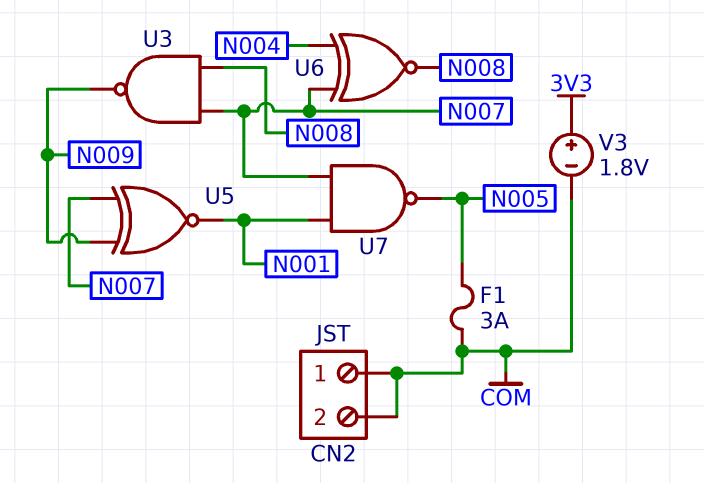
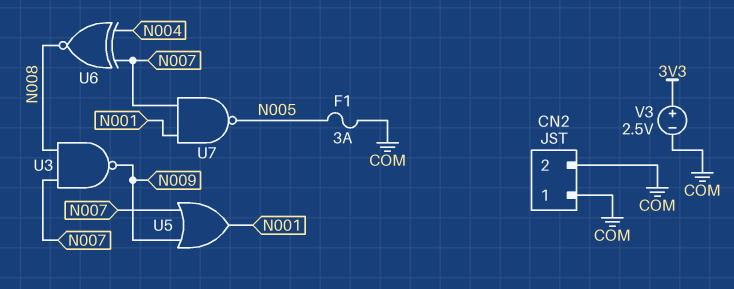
U5: XNOR (in N007, in N009, out N001) -> OR (in N007, in N009, out N001)
V3: 1.8V (plus 3V3, minus COM) -> 2.5V (plus 3V3, minus COM)

